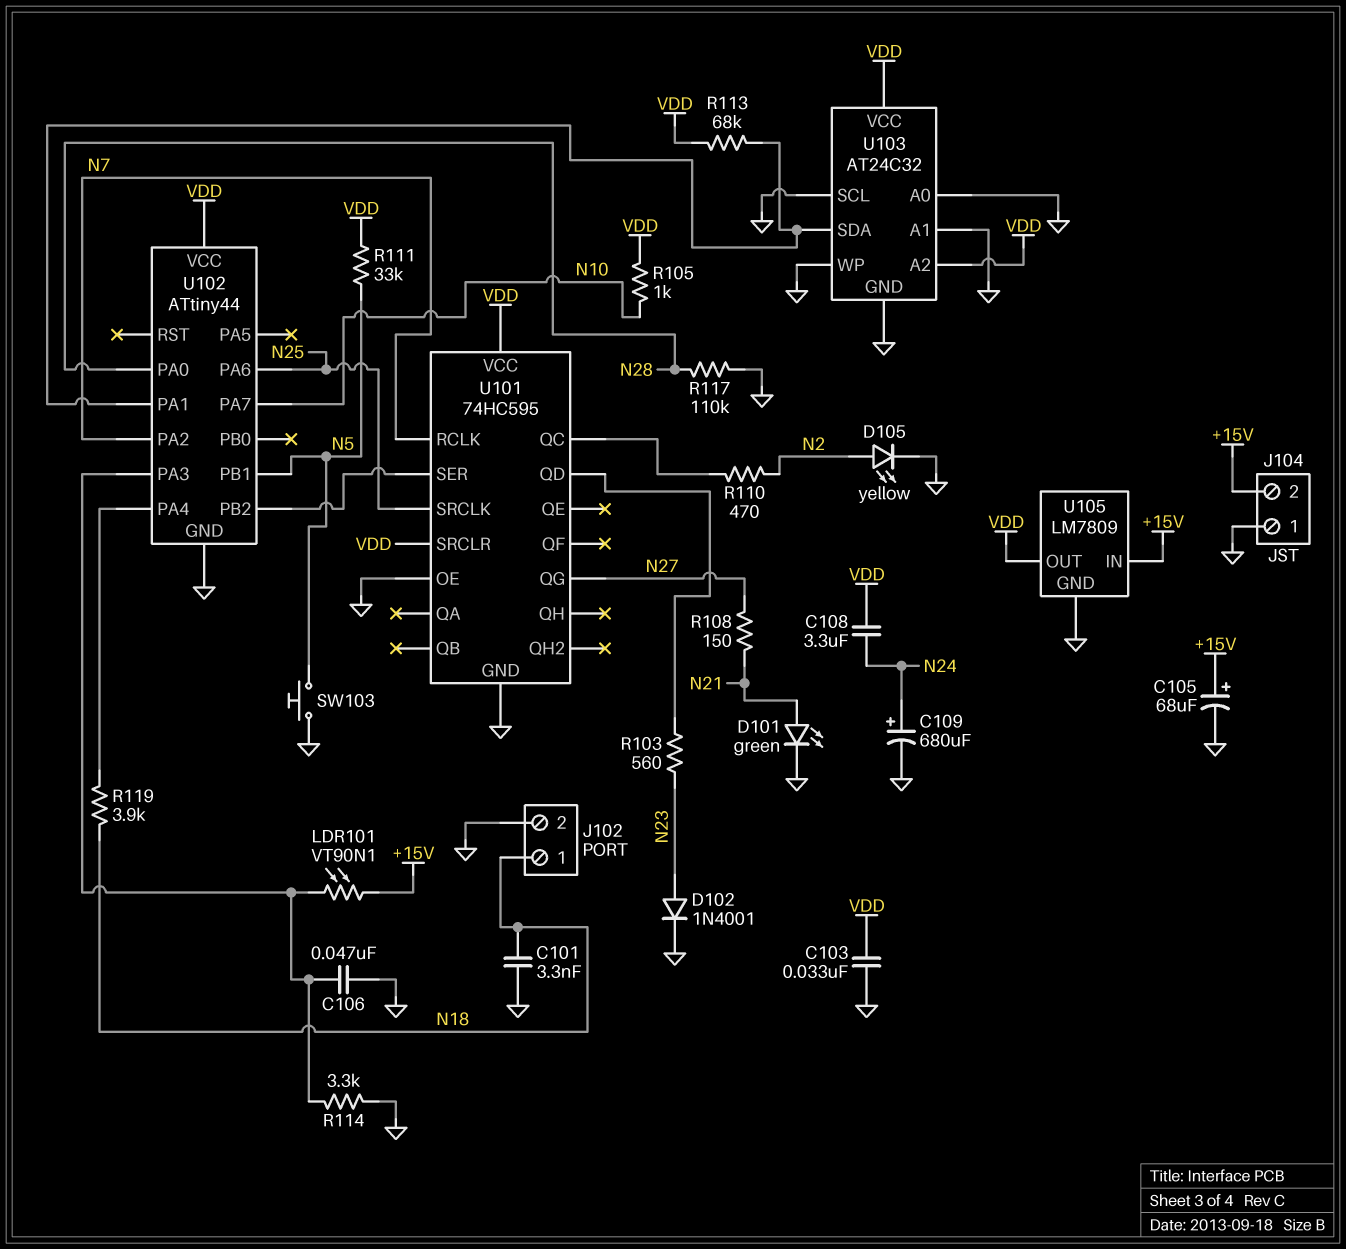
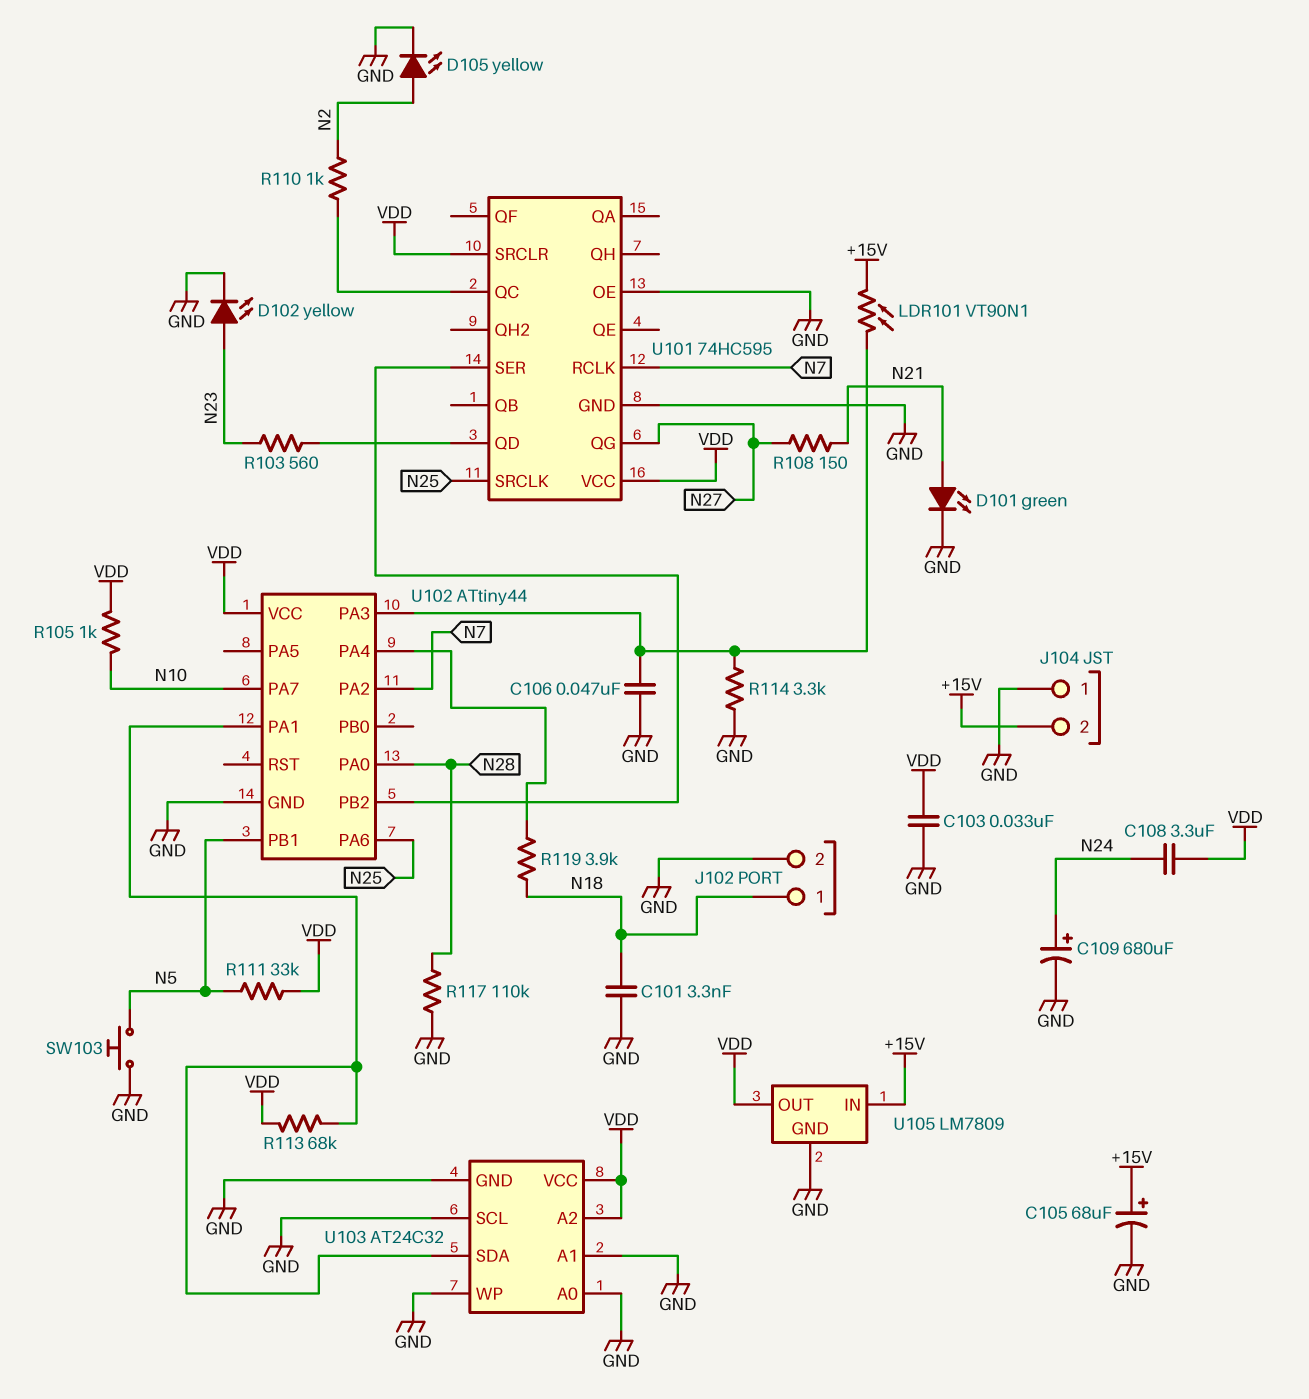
D102: diode 1N4001 (A N23, K GND) -> LED yellow (A N23, K GND)
R110: 470 (N2, U101/QC) -> 1k (N2, U101/QC)

